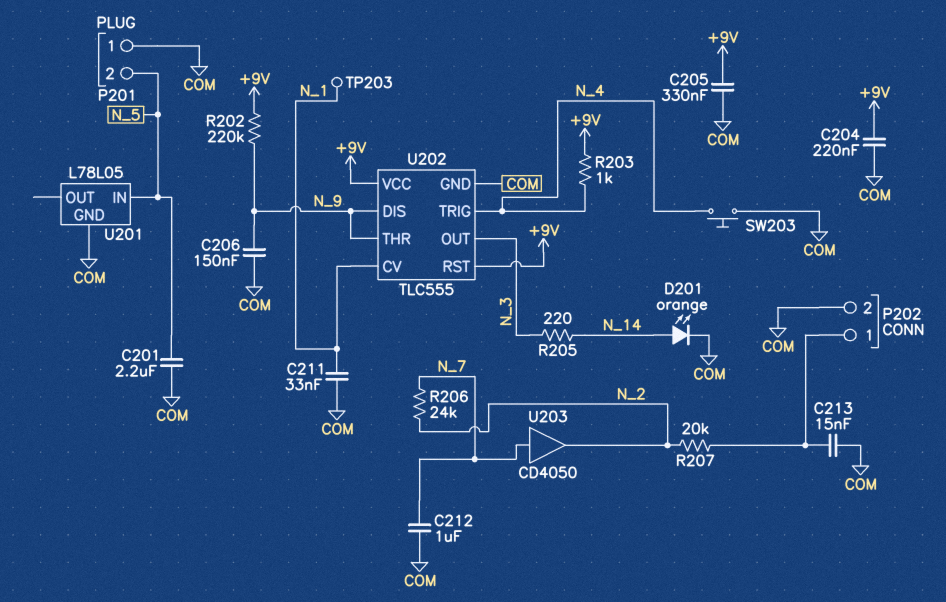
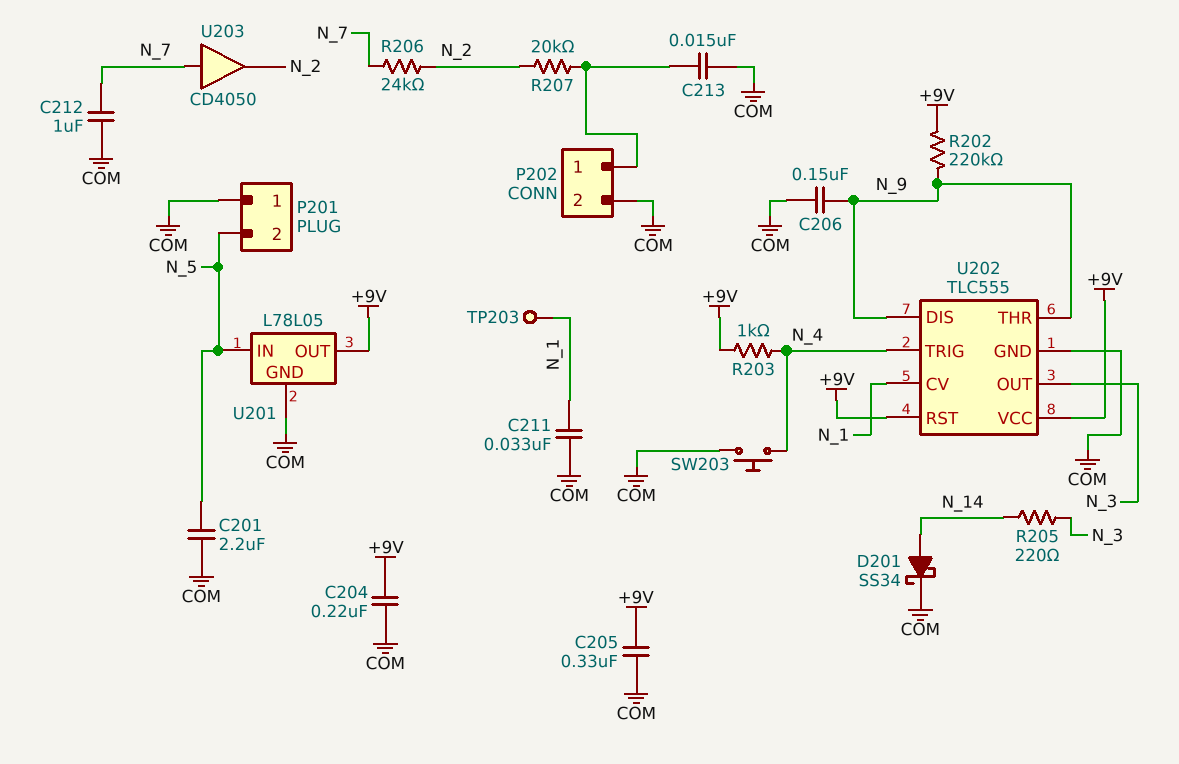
D201: LED orange (A N_14, K COM) -> schottky SS34 (A N_14, K COM)
U201 pin OUT: none -> +9V

